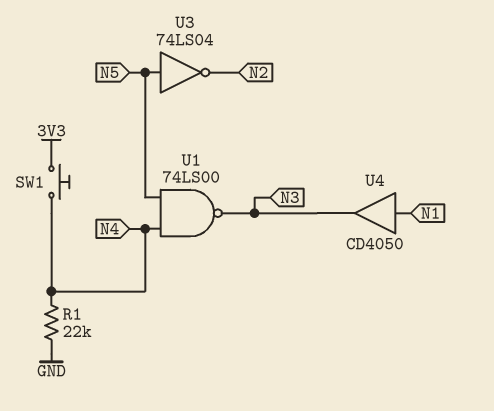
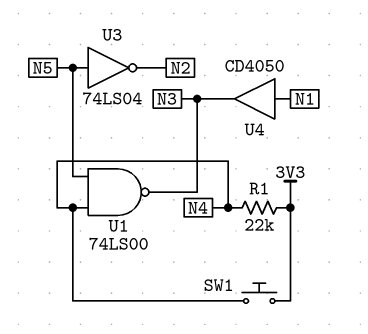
R1: 22k (GND, N4) -> 22k (3V3, N4)

